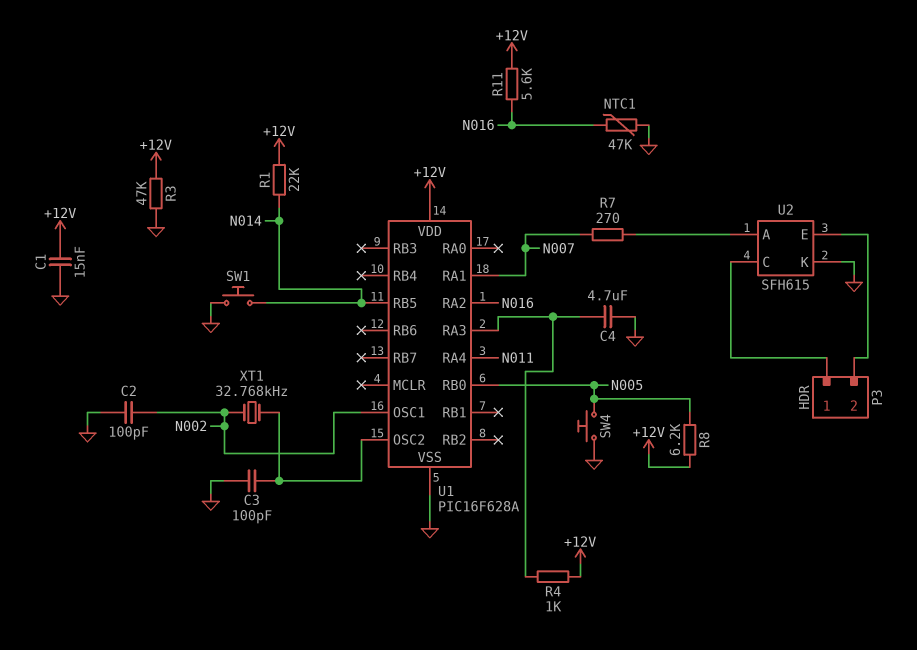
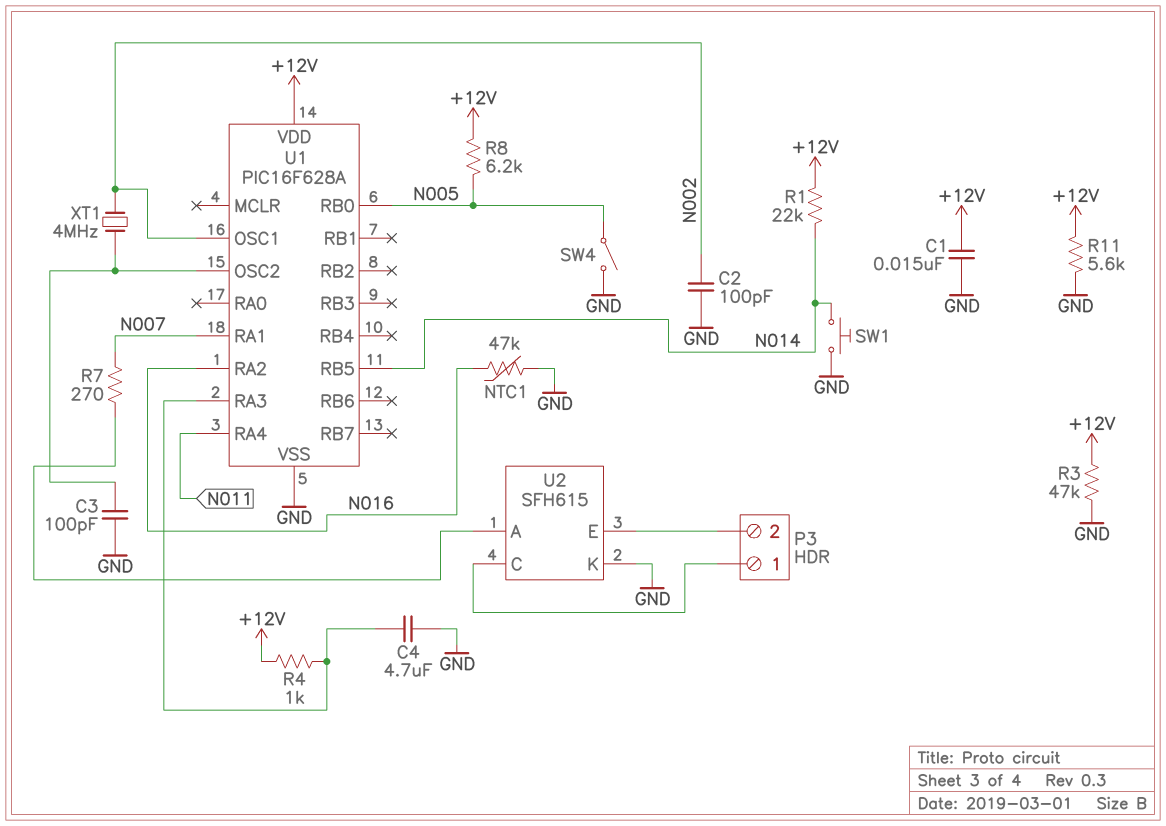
R11: 5.6k (+12V, N016) -> 5.6k (+12V, GND)
SW4: button (GND, N005) -> switch (GND, N005)
XT1: 32.768kHz (N002, U1/OSC2) -> 4MHz (N002, U1/OSC2)

